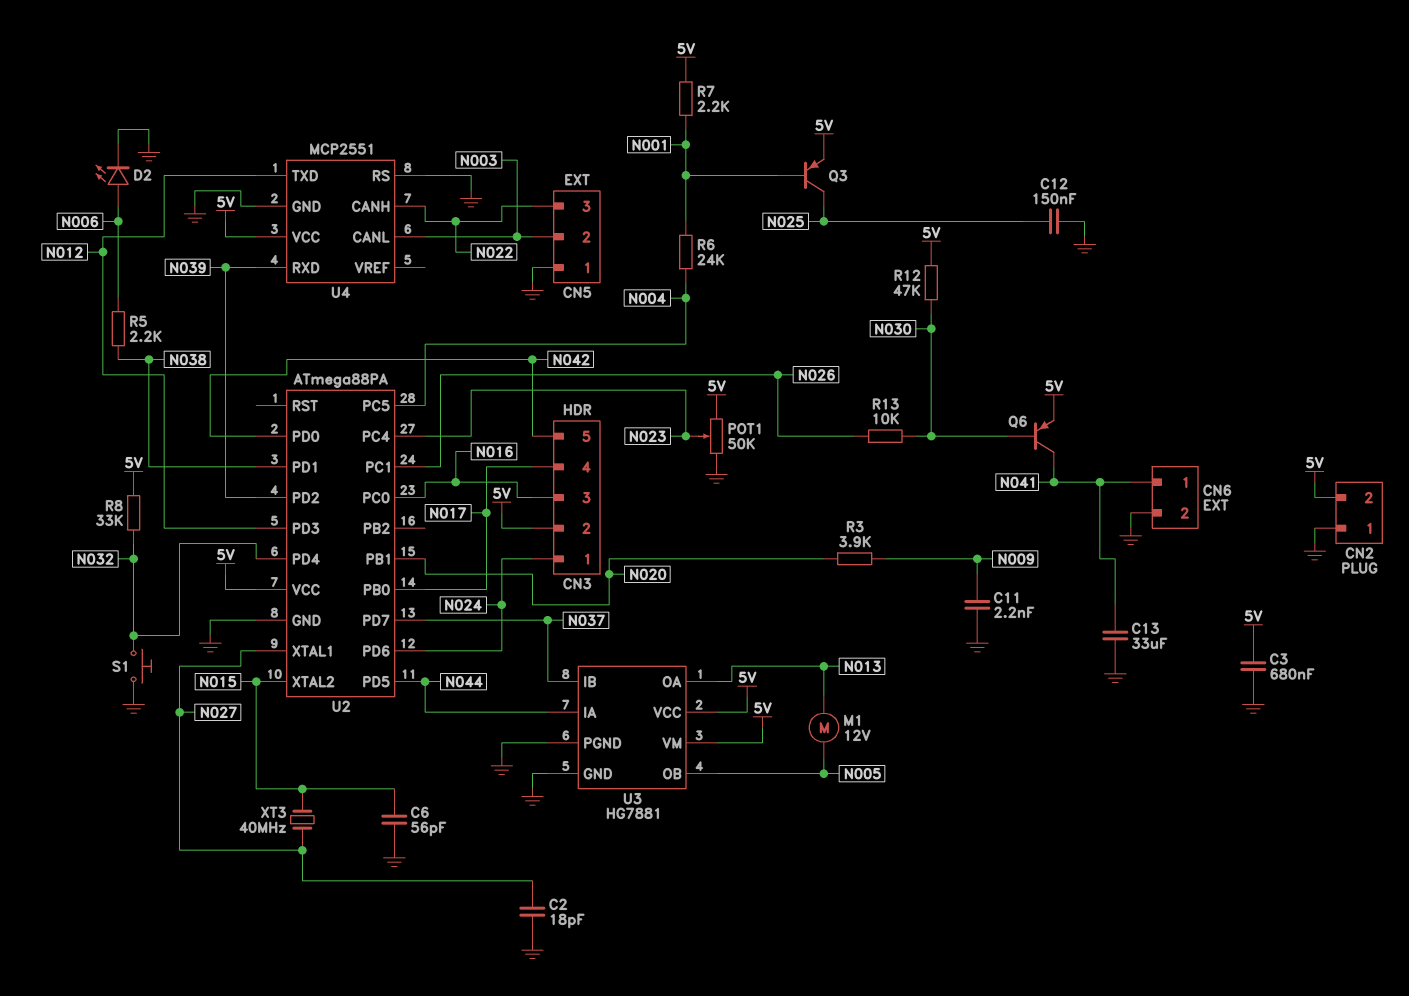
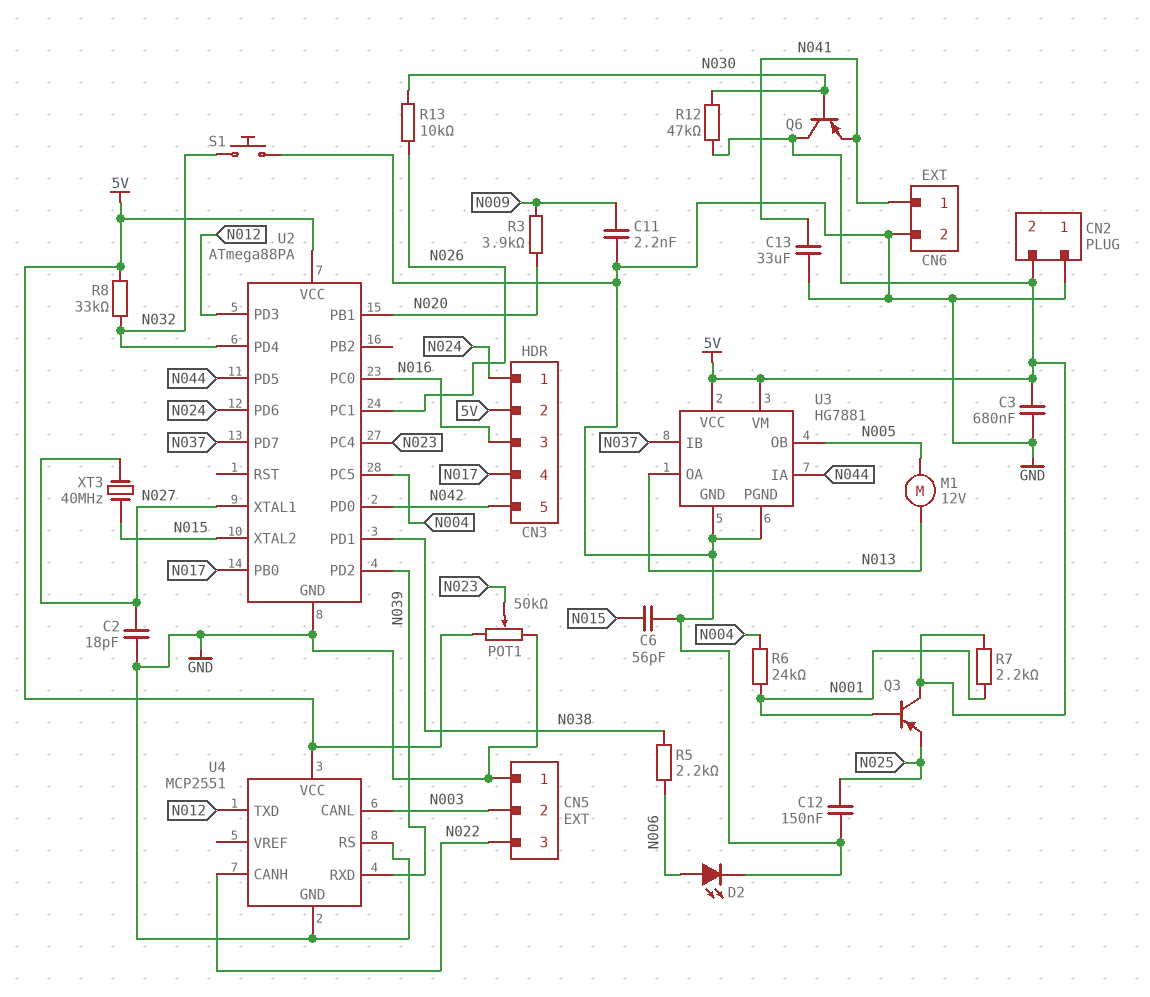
Q3: PNP (B N001, C N025, E 5V) -> PNP (B N001, C 5V, E N025)
Q6: PNP (B N030, C N041, E 5V) -> PNP (B N030, C 5V, E N041)

